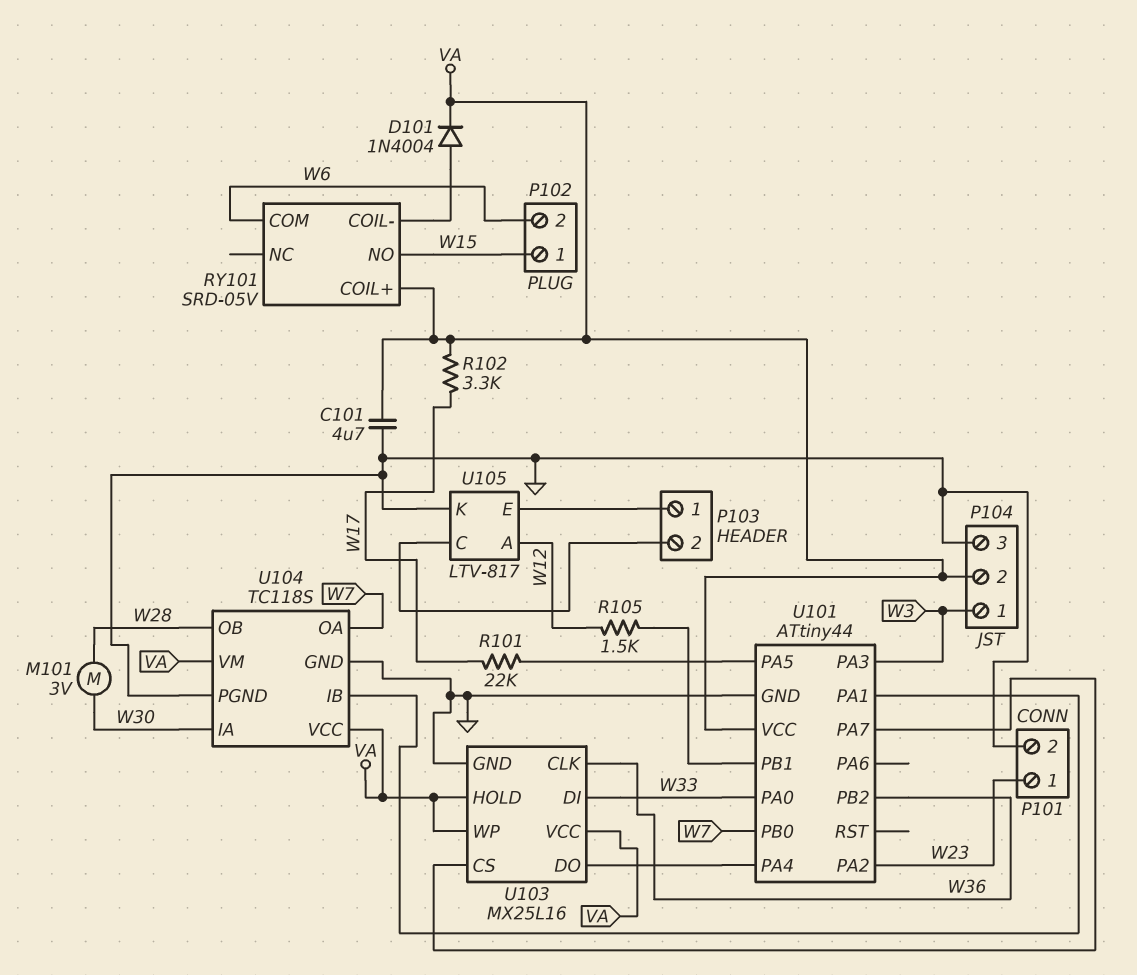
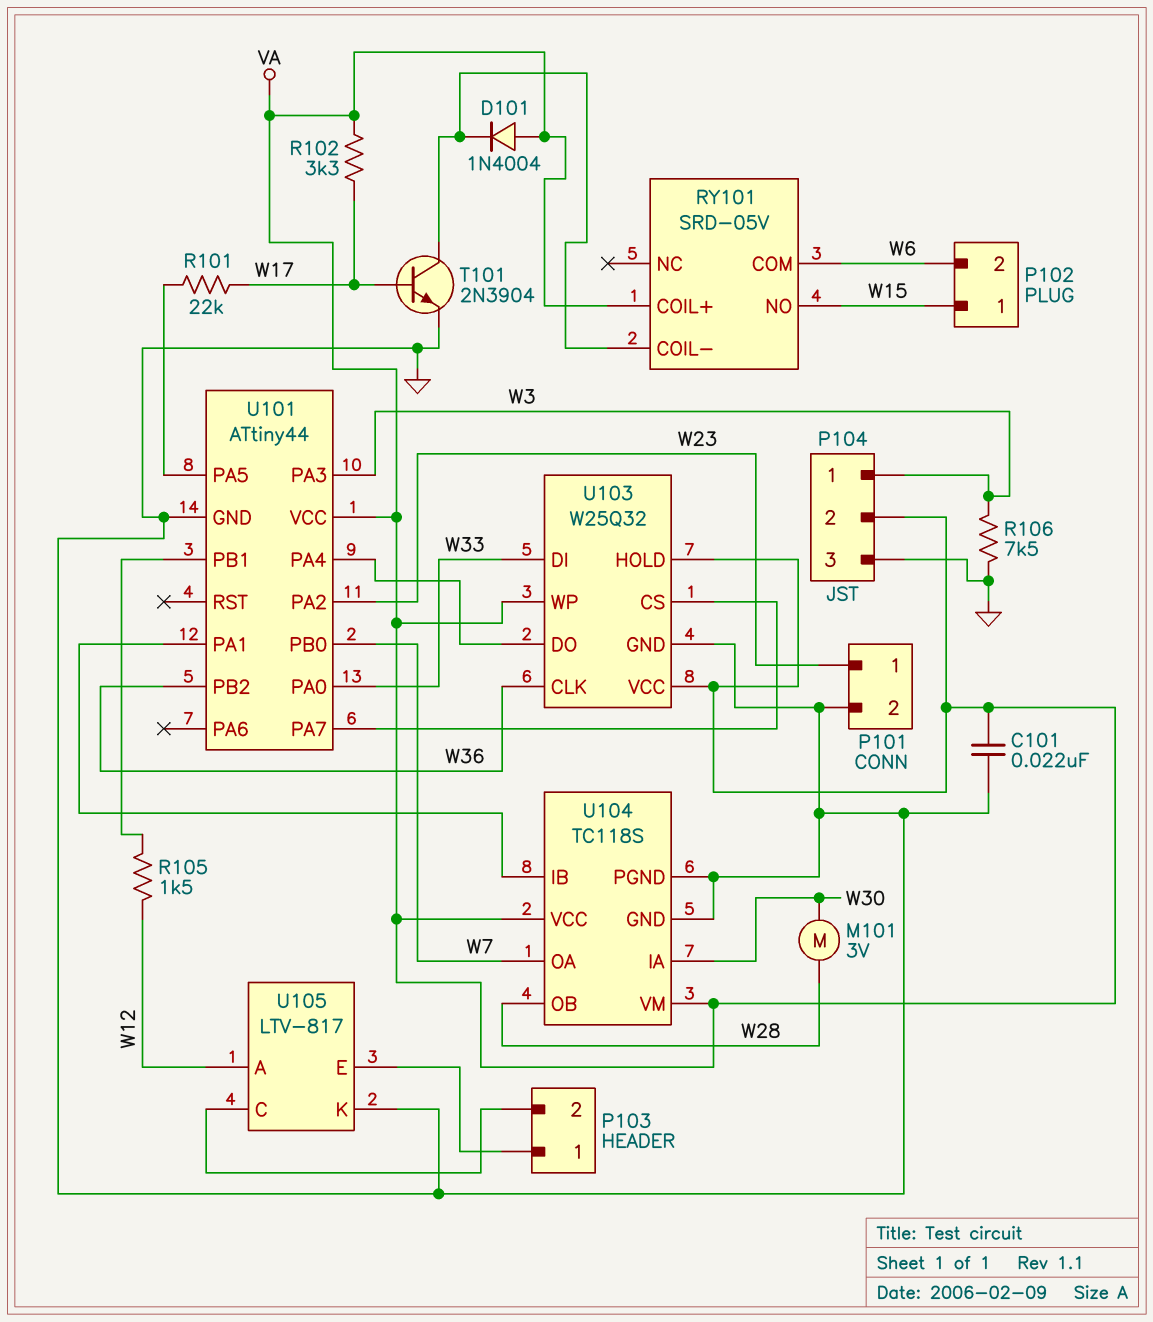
C101: 4.7uF (GND, VA) -> 22nF (GND, VA)
D101: diode 1N4004 (A RY101/COIL-, K VA) -> diode 1N4004 (A VA, K RY101/COIL-)
R106: none -> 7.5k (GND, W3)
T101: none -> NPN 2N3904 (B W17, C RY101/COIL-, E GND)
U103: MX25L16 -> W25Q32

